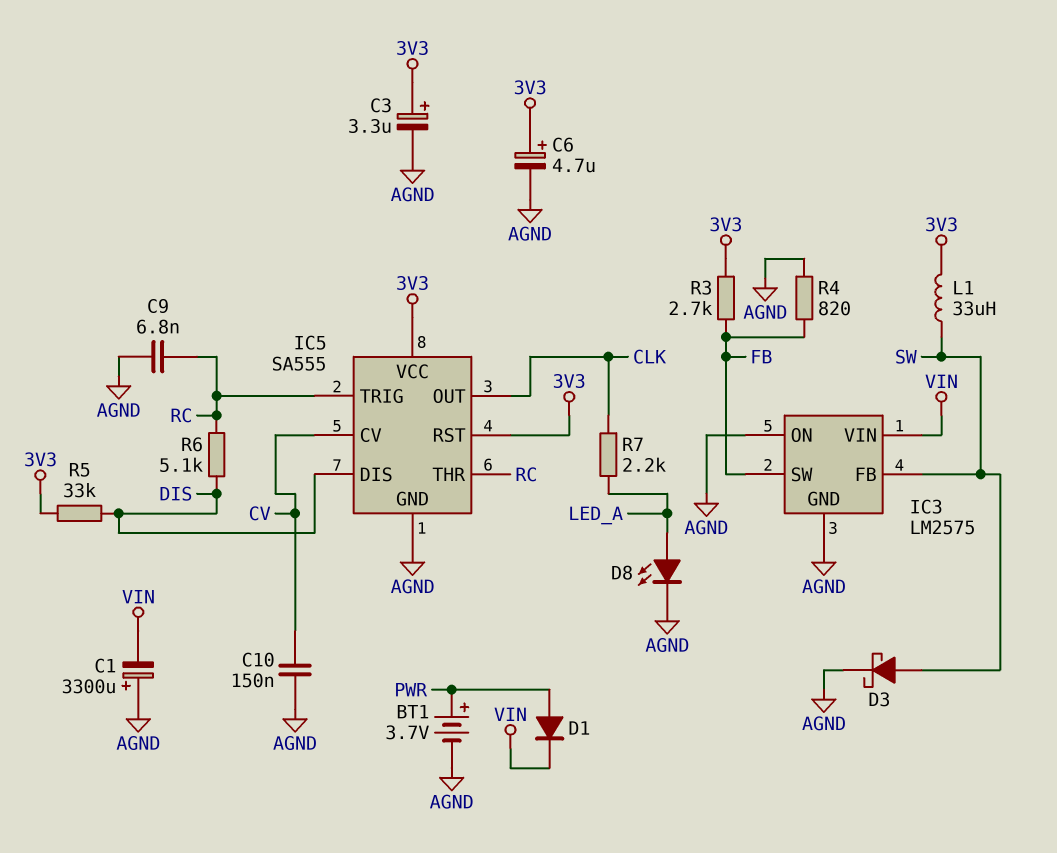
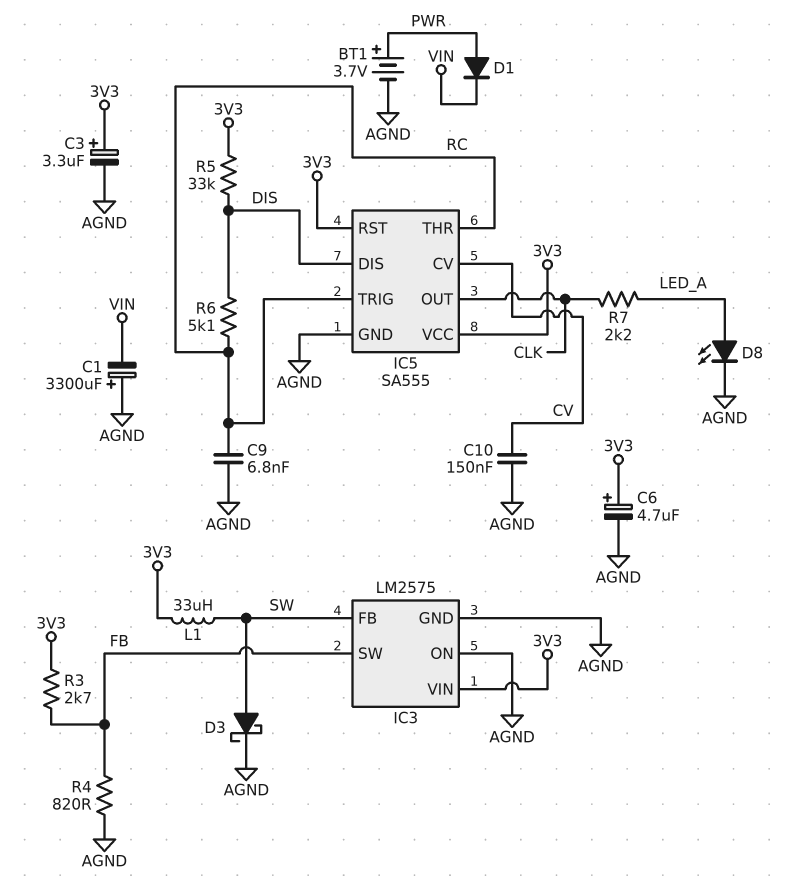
IC3 pin VIN: VIN -> 3V3

